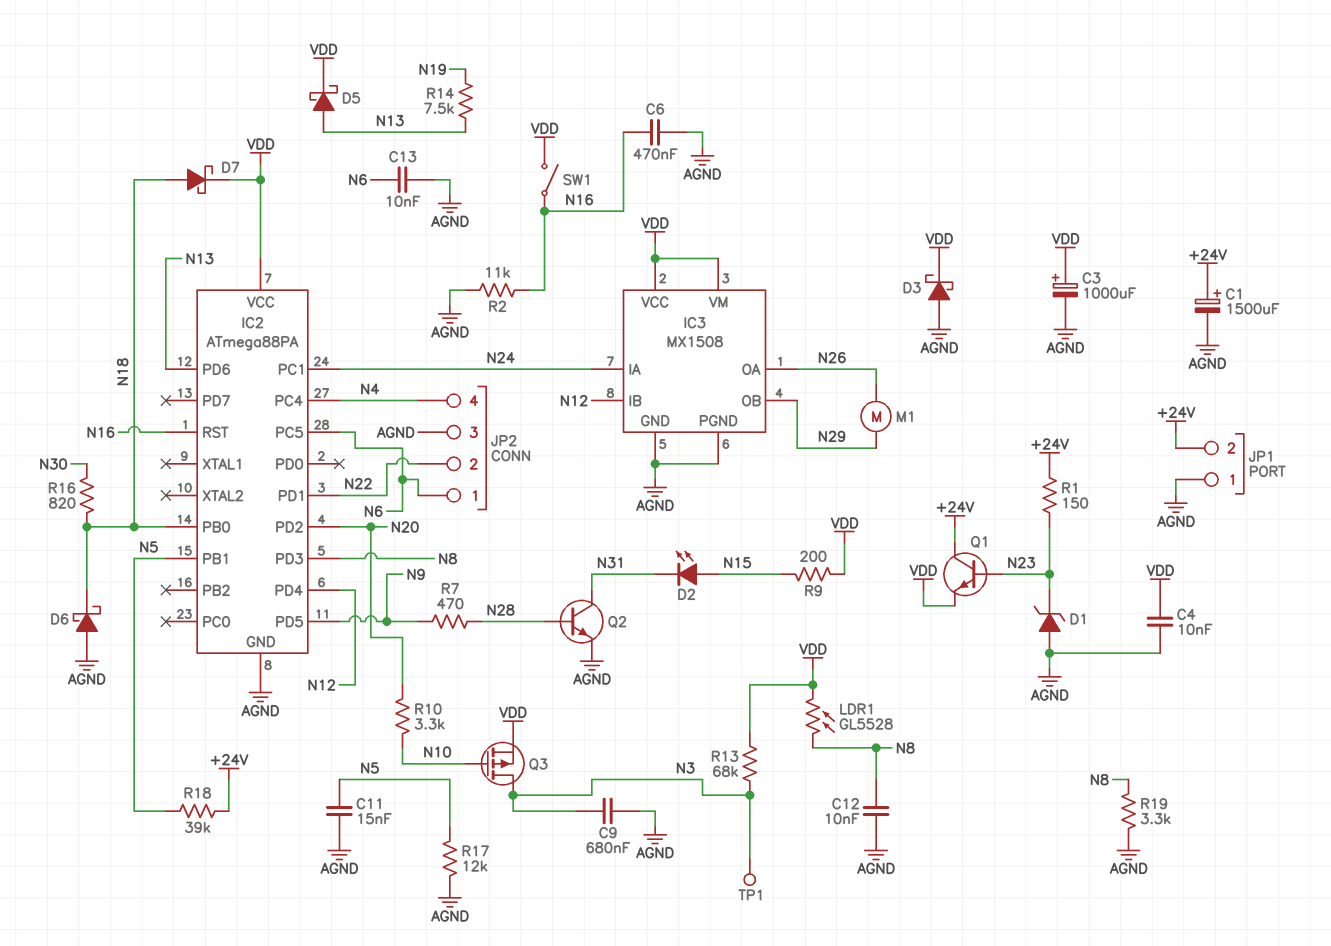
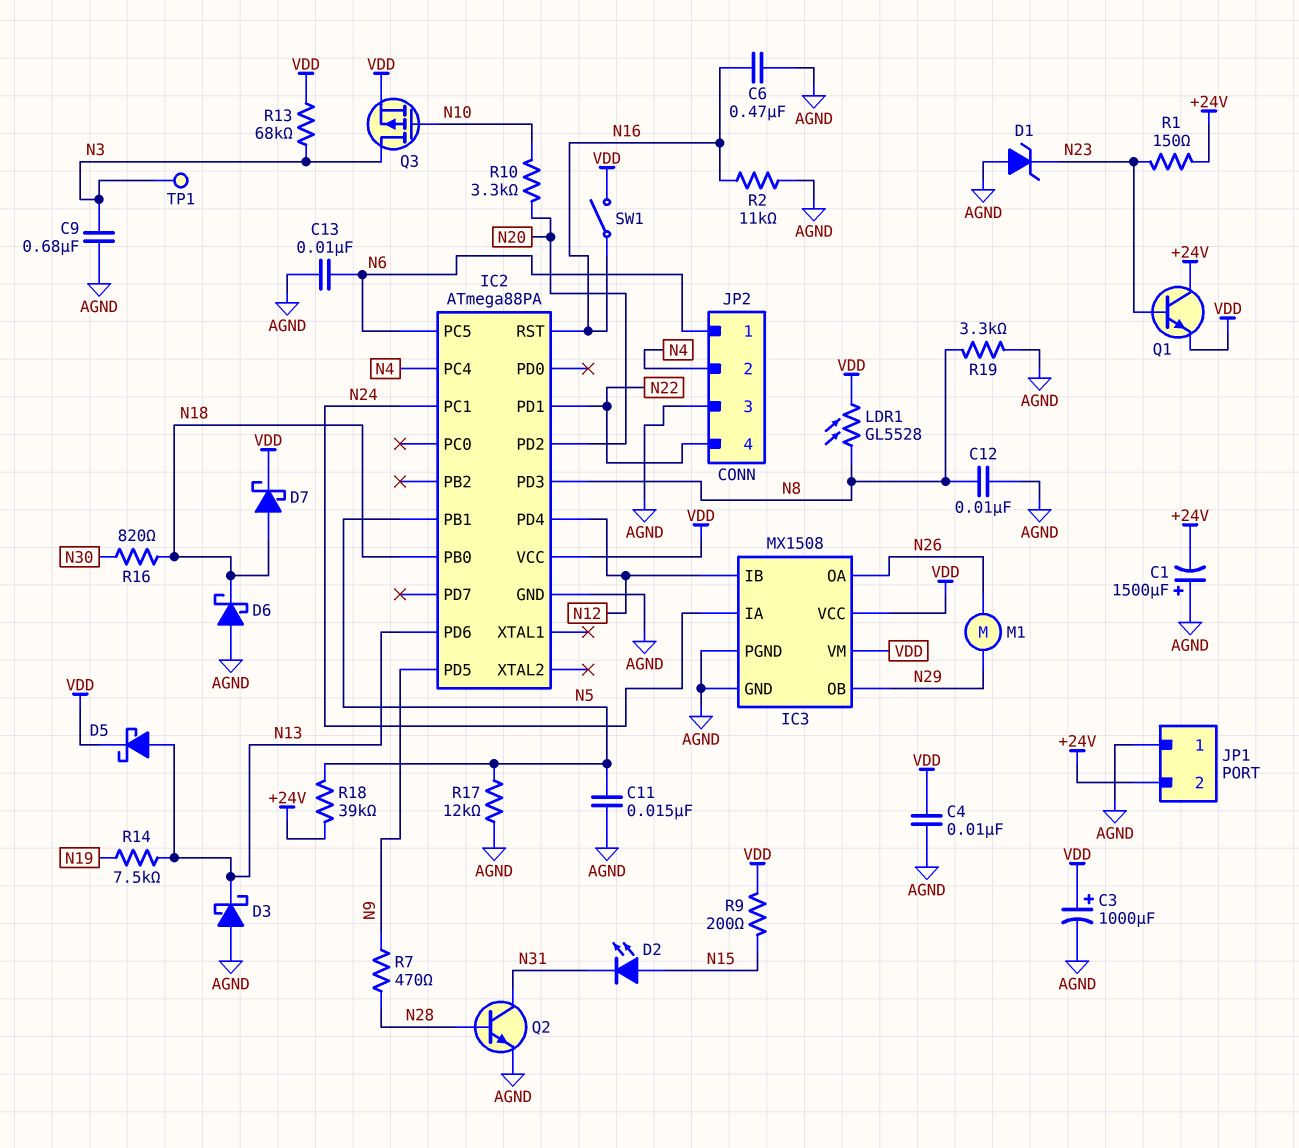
C1: 1500uF (plus +24V, minus AGND) -> 1500uF (plus AGND, minus +24V)
D3: schottky (A AGND, K VDD) -> schottky (A AGND, K N13)
JP2 pin 2: N22 -> N4
JP2 pin 4: N4 -> N22

